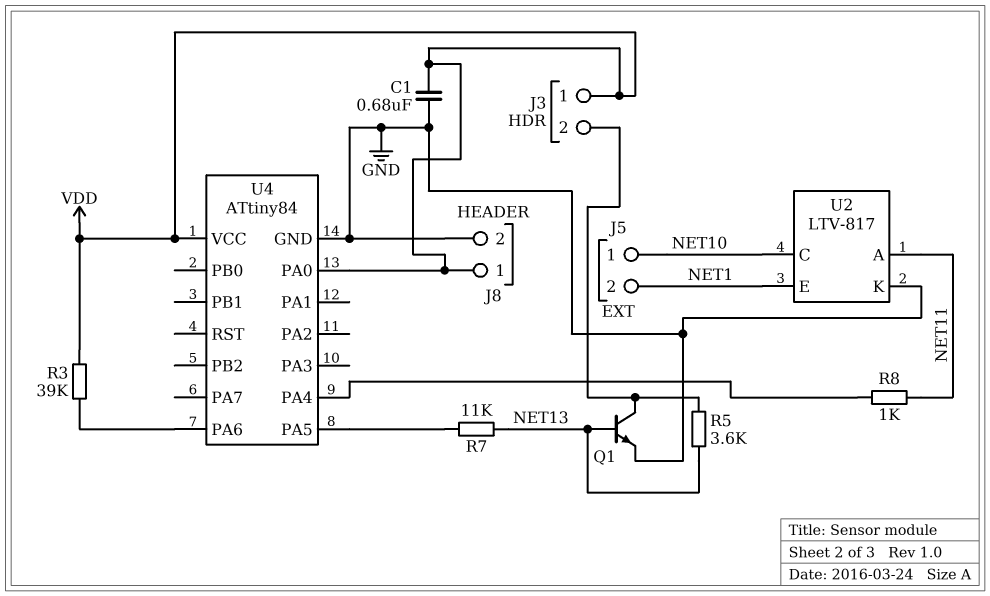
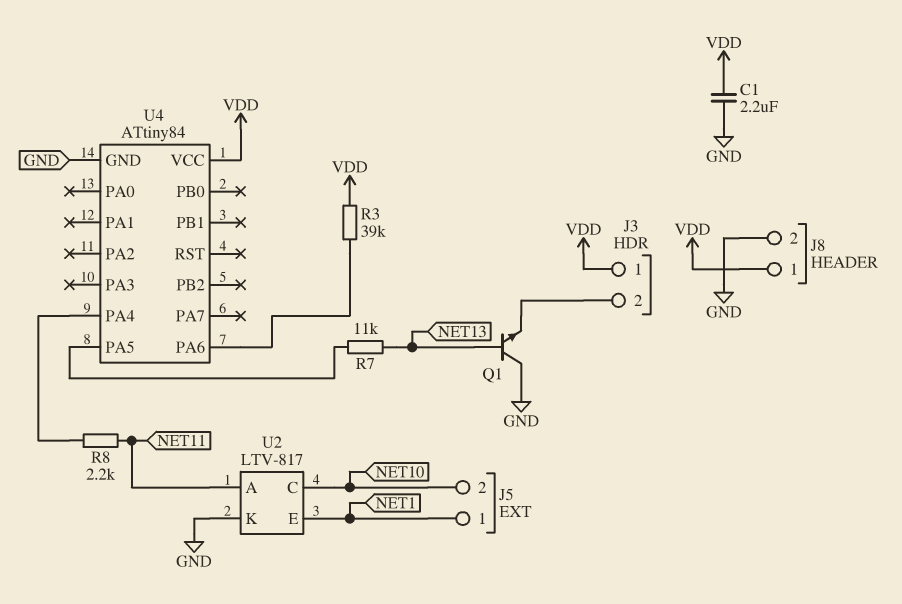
C1: 680nF (GND, VDD) -> 2.2uF (GND, VDD)
J5 pin 1: NET10 -> NET1
J5 pin 2: NET1 -> NET10
Q1: NPN (B NET13, C J3/2, E GND) -> NPN (B NET13, C GND, E J3/2)
R5: 3.6k (J3/2, NET13) -> none
R8: 1k (NET11, U4/PA4) -> 2.2k (NET11, U4/PA4)
U4 pin PA0: VDD -> none

